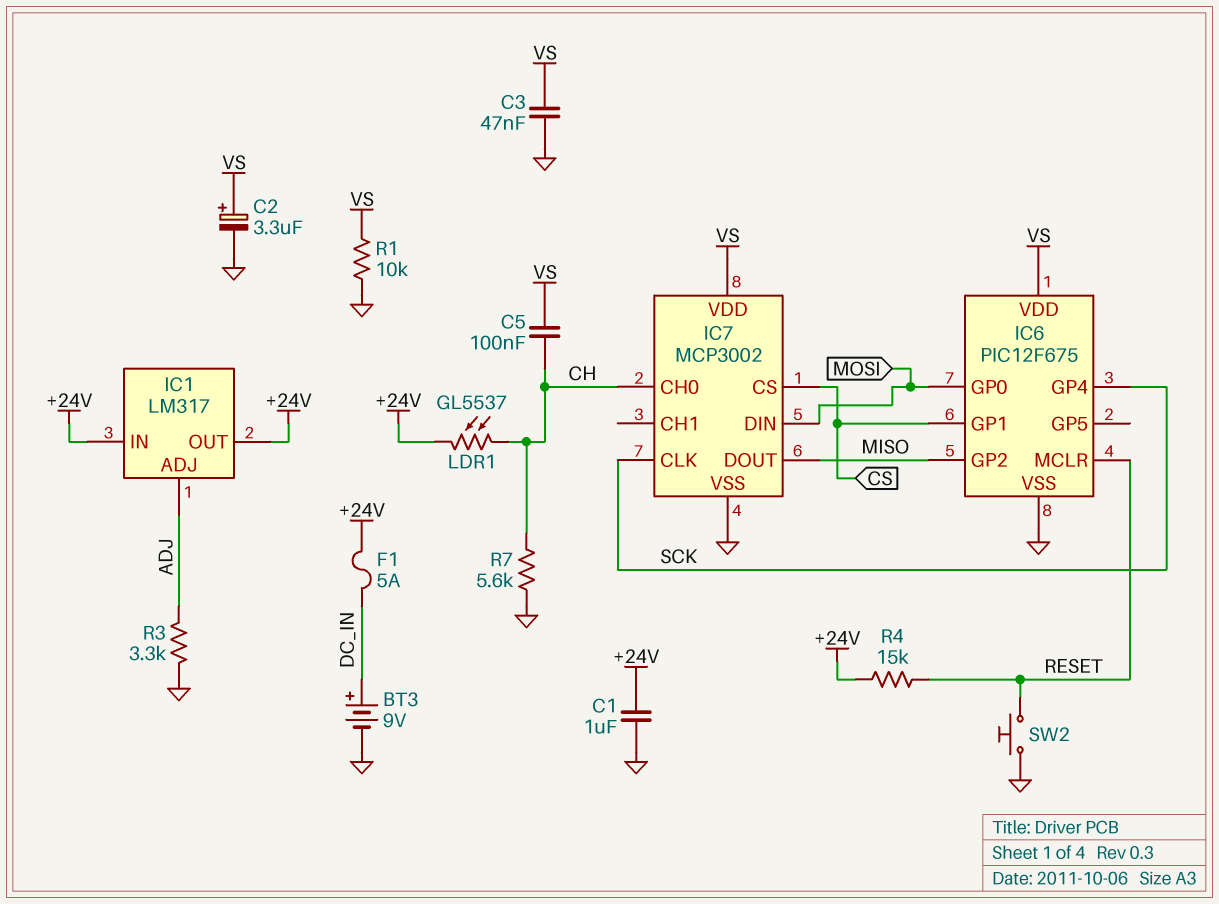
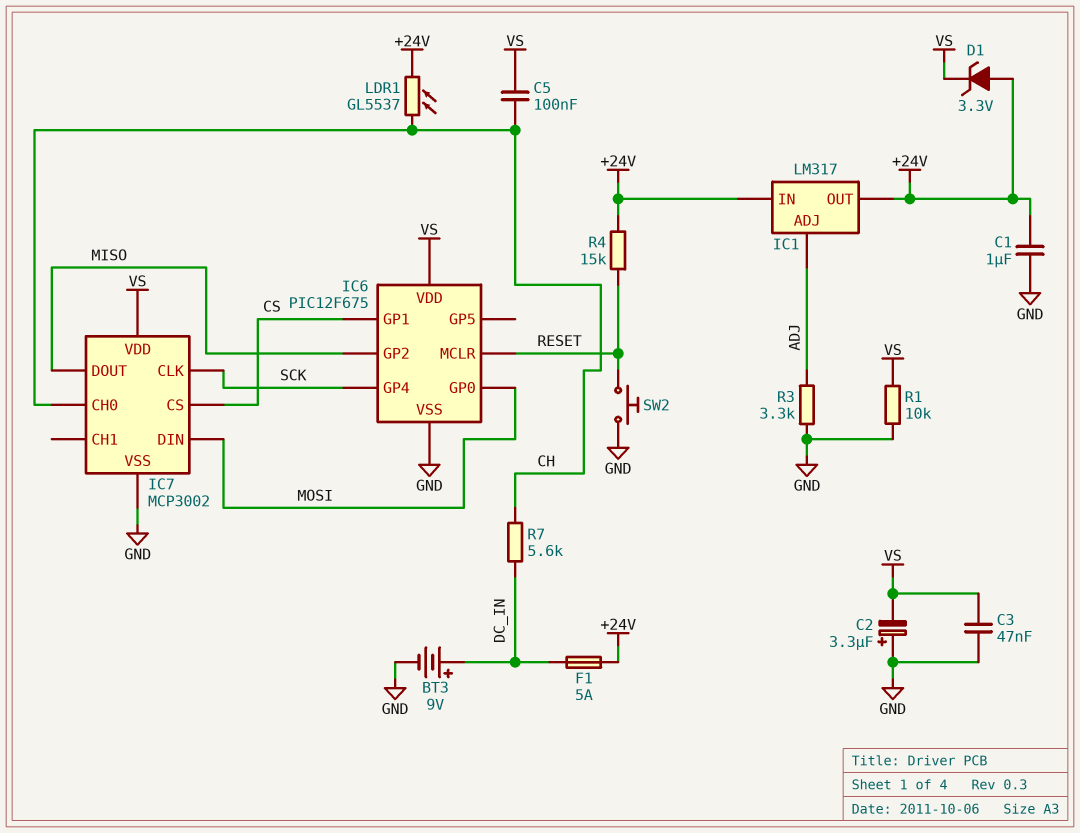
C2: 3.3uF (plus VS, minus GND) -> 3.3uF (plus GND, minus VS)
D1: none -> zener 3.3V (A +24V, K VS)
R7: 5.6k (CH, GND) -> 5.6k (CH, DC_IN)

